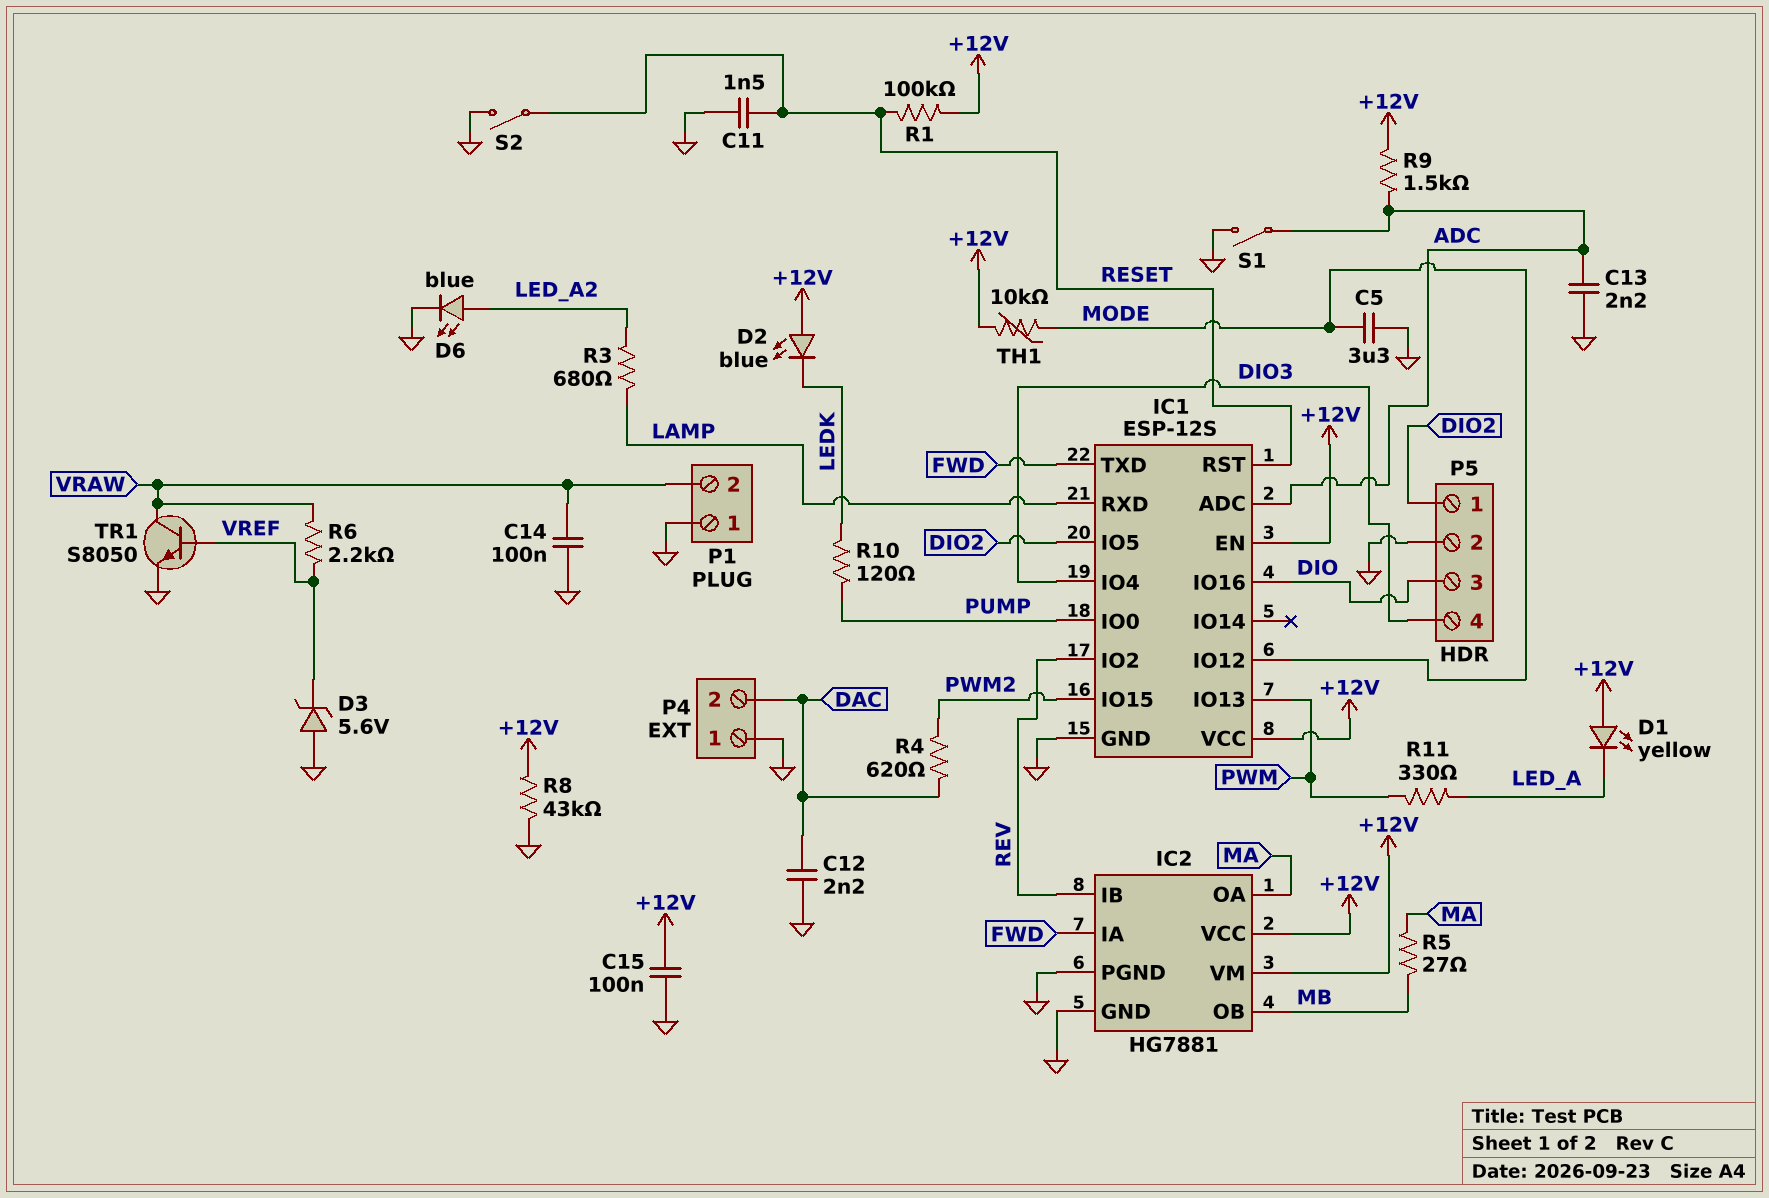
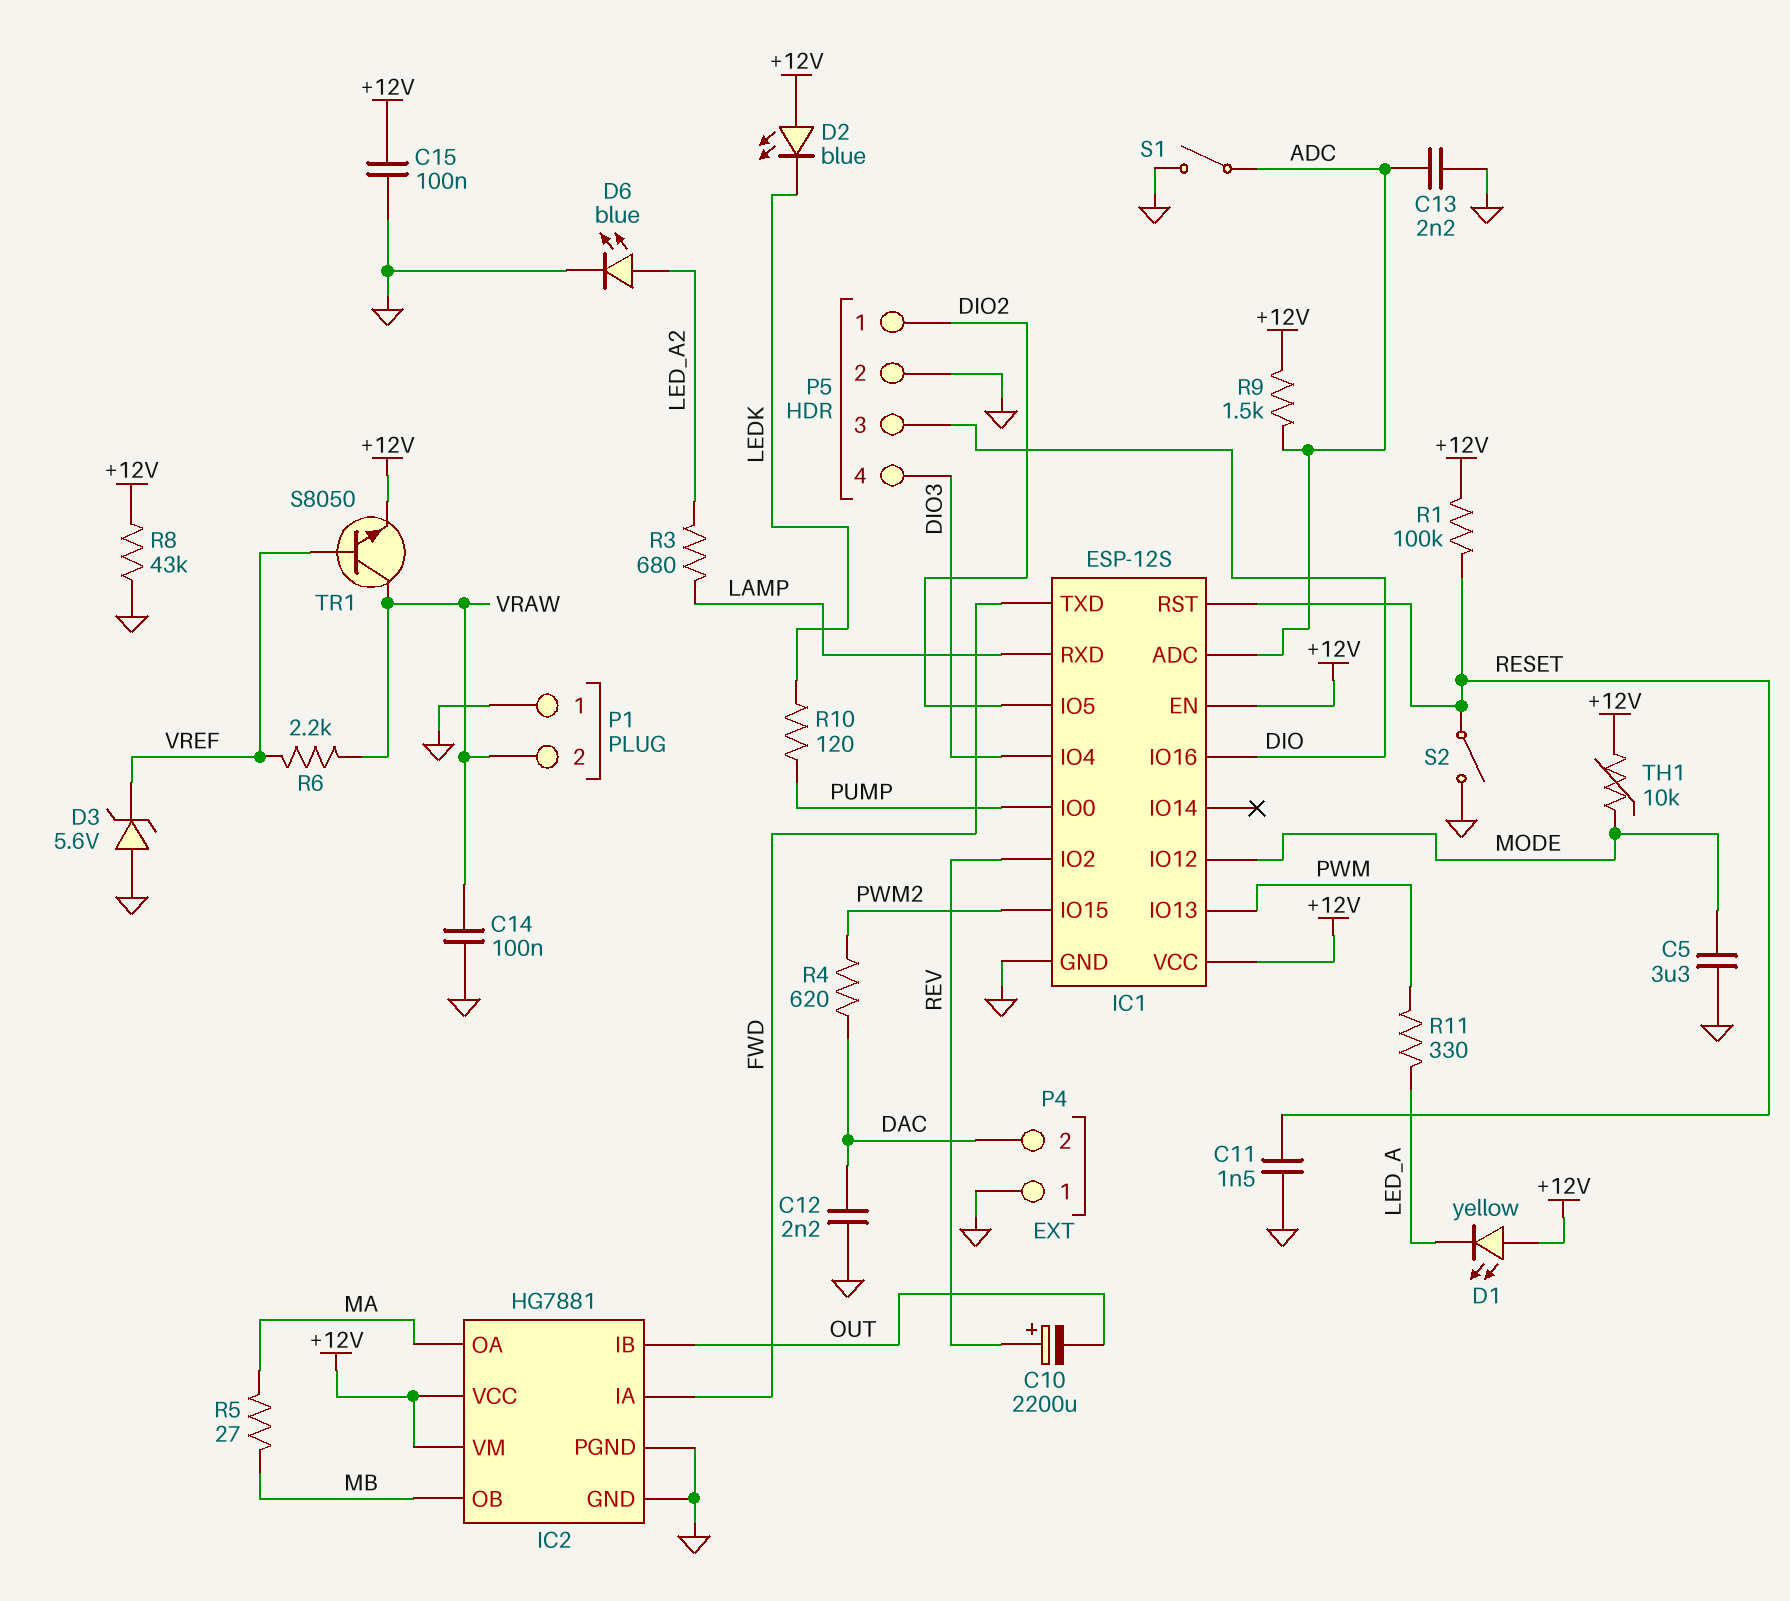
C10: none -> 2200uF (plus REV, minus OUT)
IC2 pin IB: REV -> OUT
TR1: NPN S8050 (B VREF, C VRAW, E GND) -> NPN S8050 (B VREF, C VRAW, E +12V)

